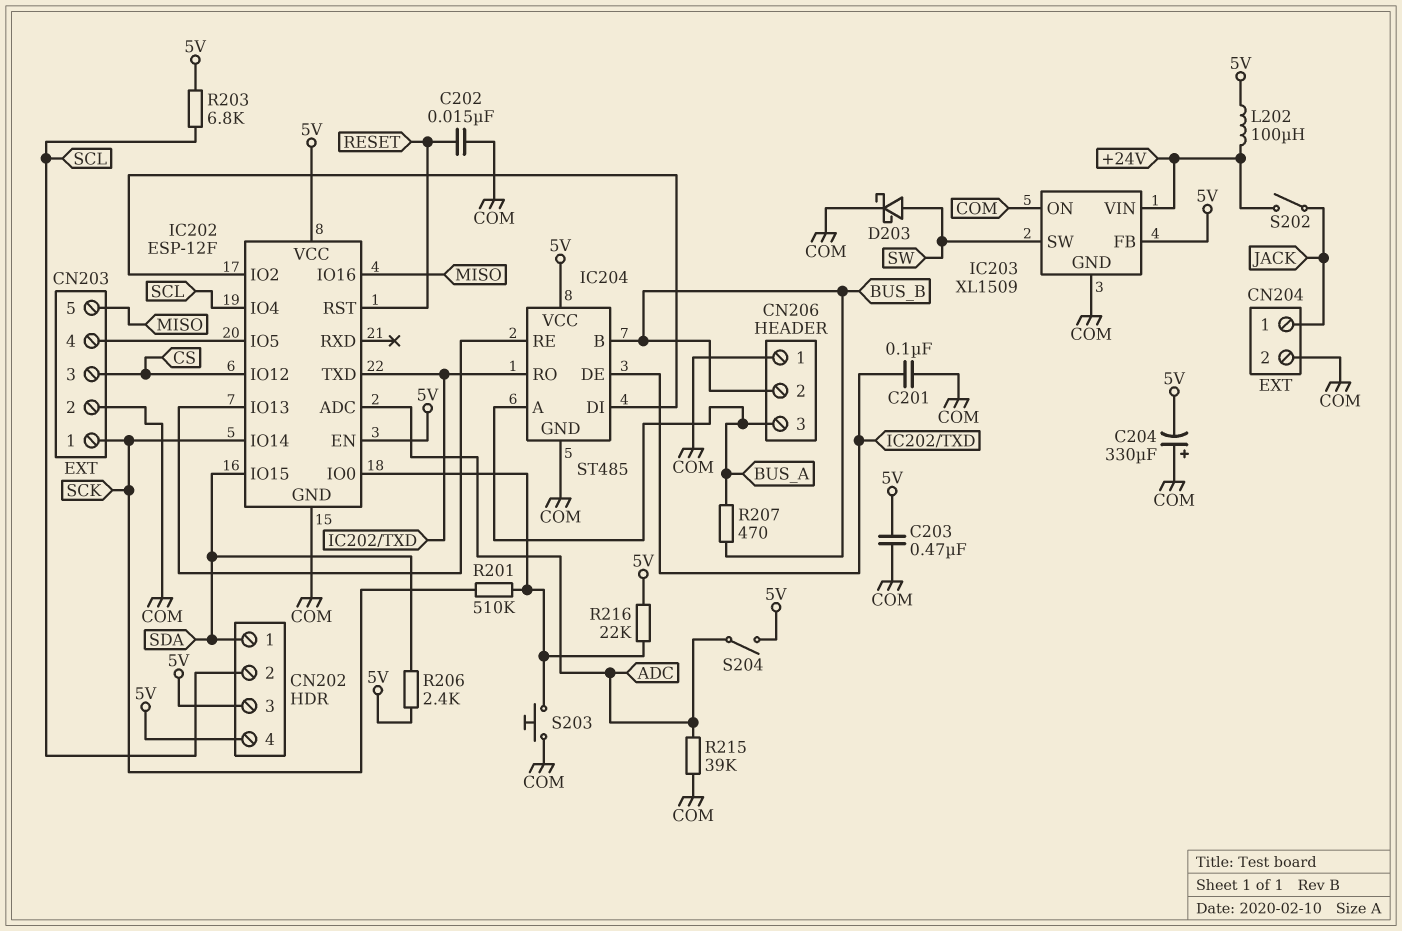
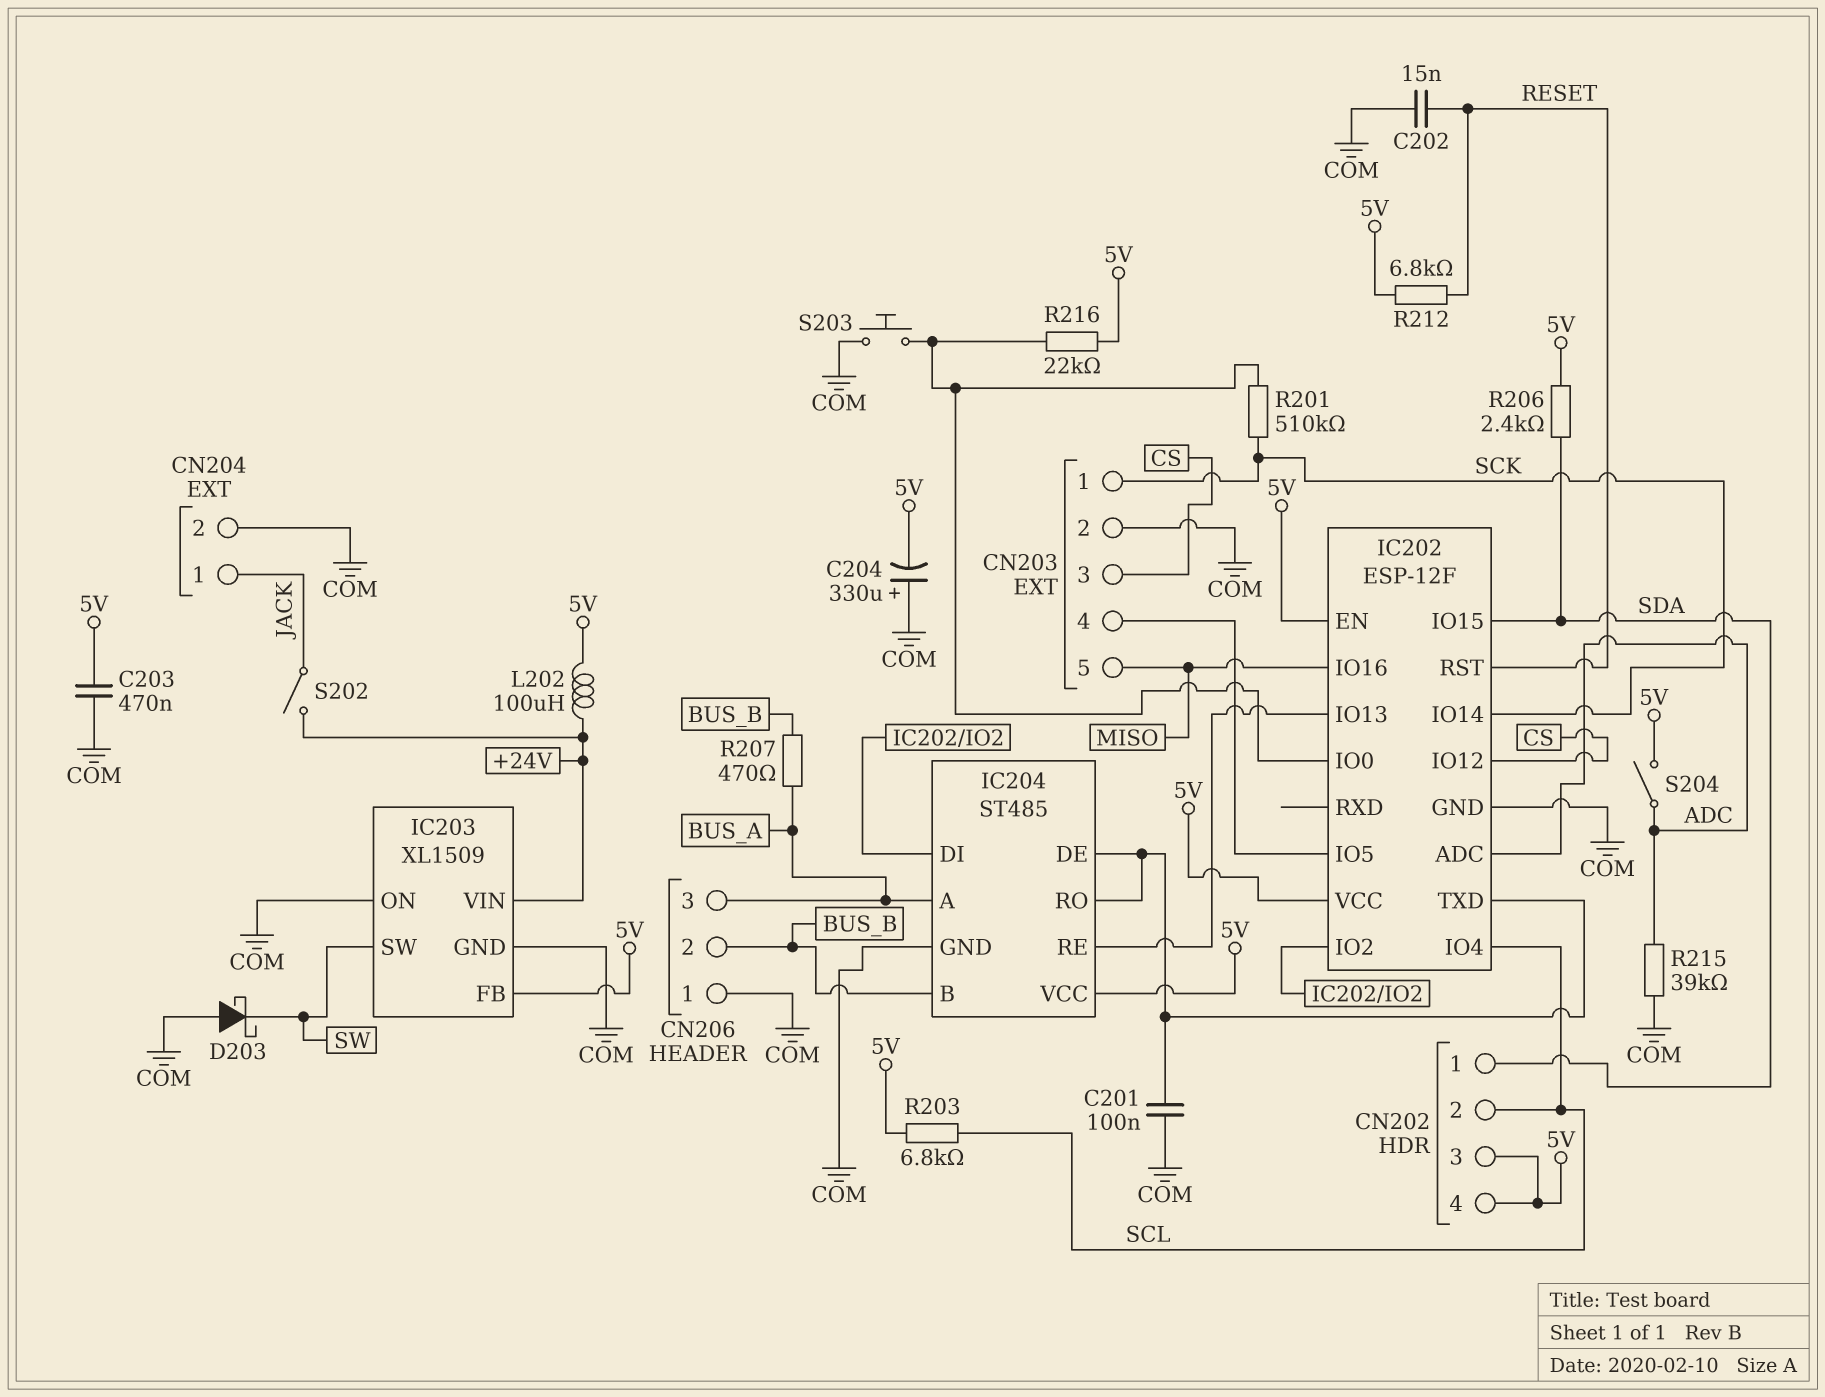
D203: schottky (A SW, K COM) -> schottky (A COM, K SW)
R212: none -> 6.8k (5V, RESET)

